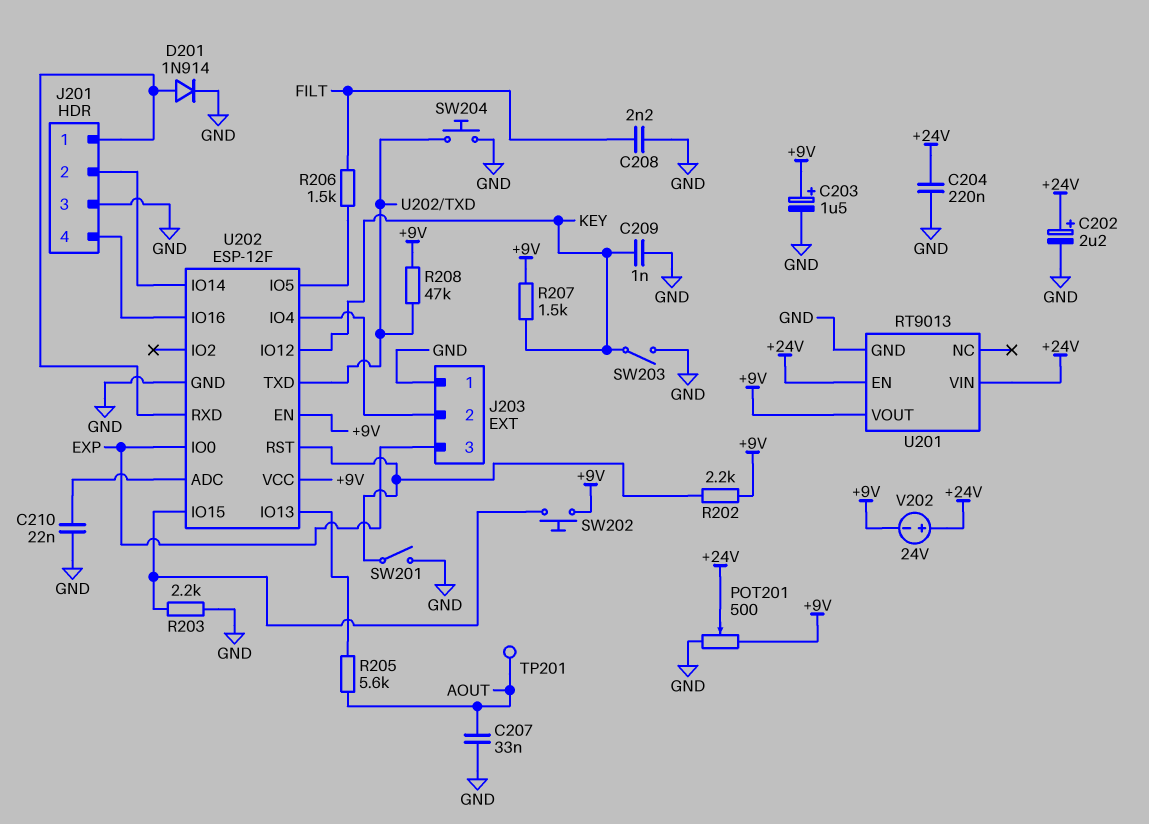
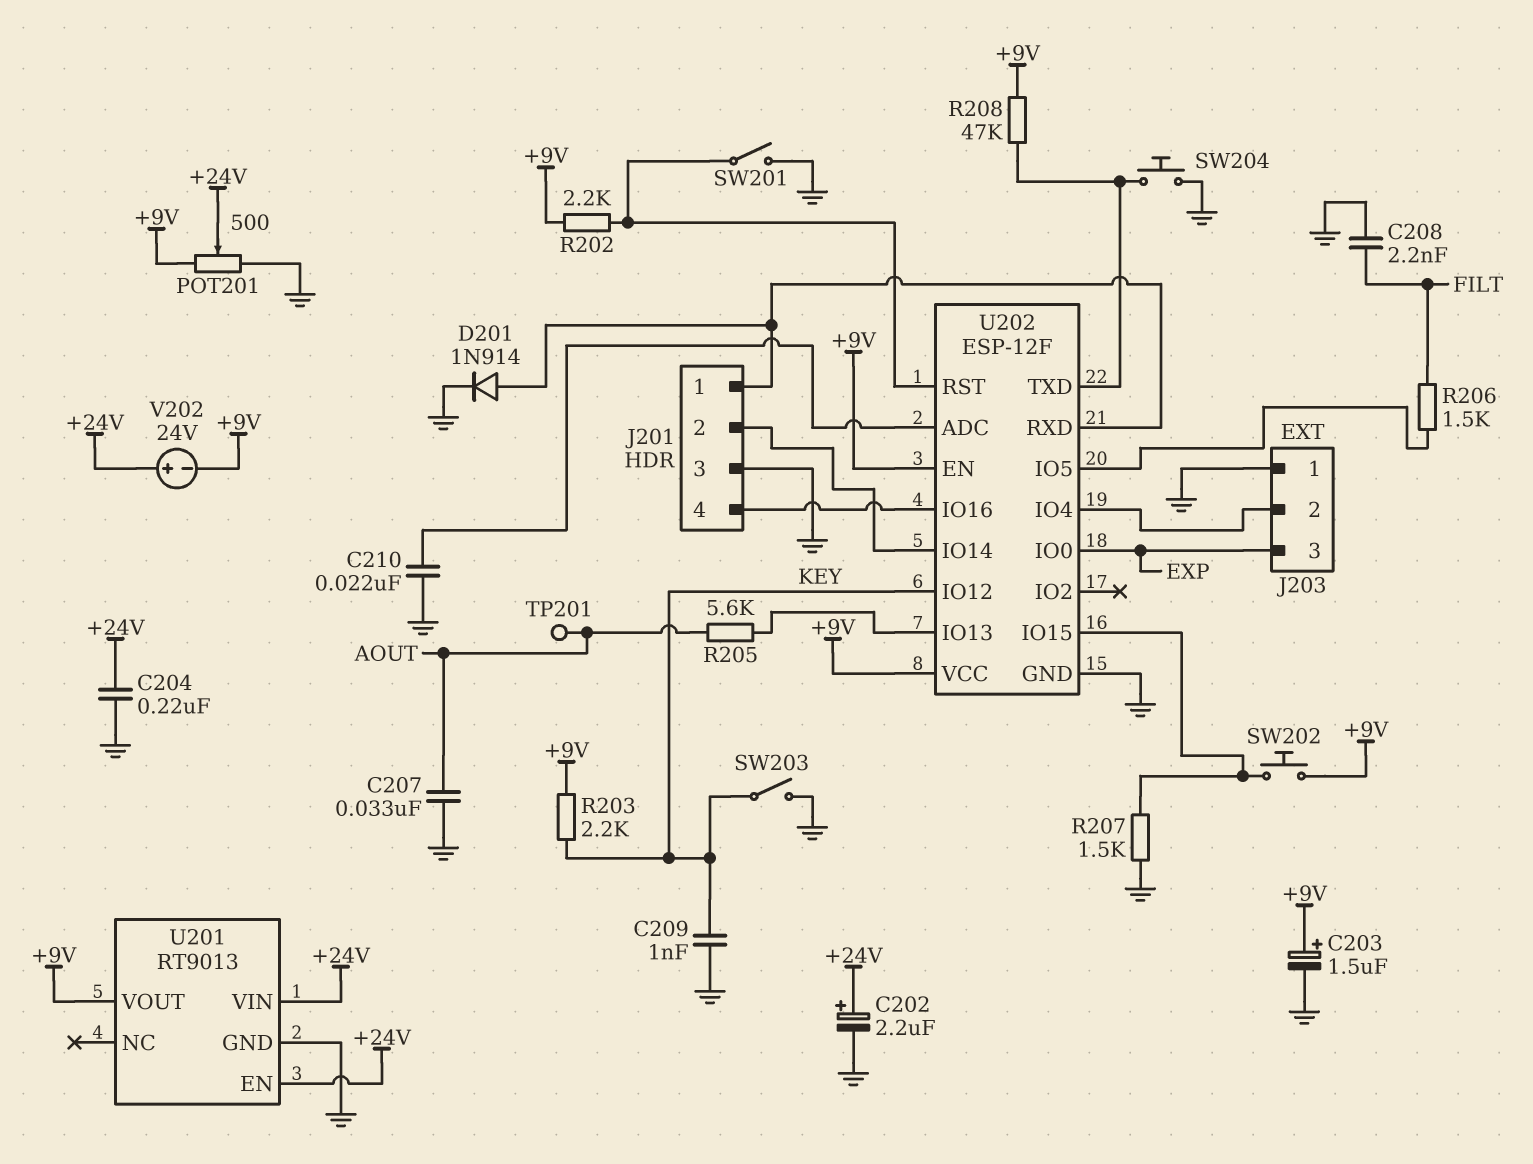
R203: 2.2k (GND, U202/IO15) -> 2.2k (+9V, KEY)
R207: 1.5k (+9V, KEY) -> 1.5k (GND, U202/IO15)

